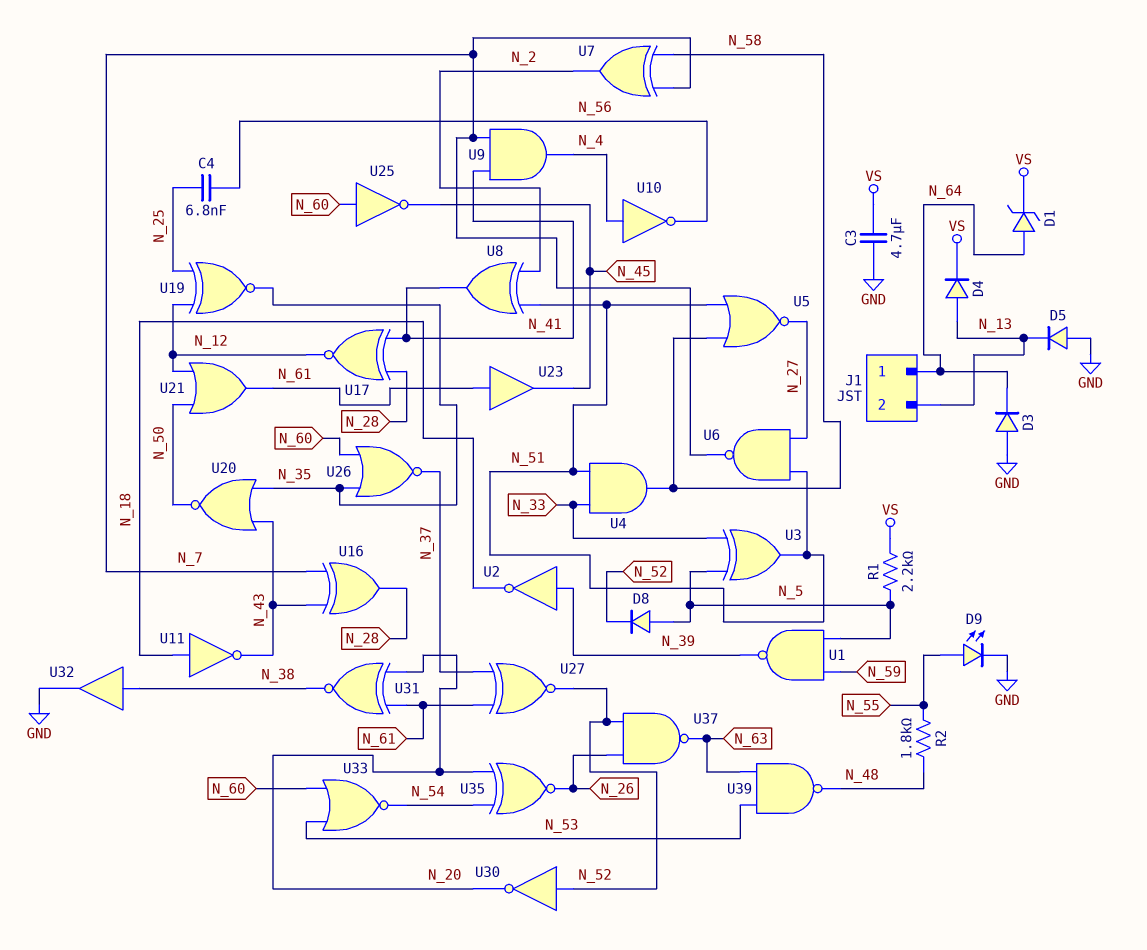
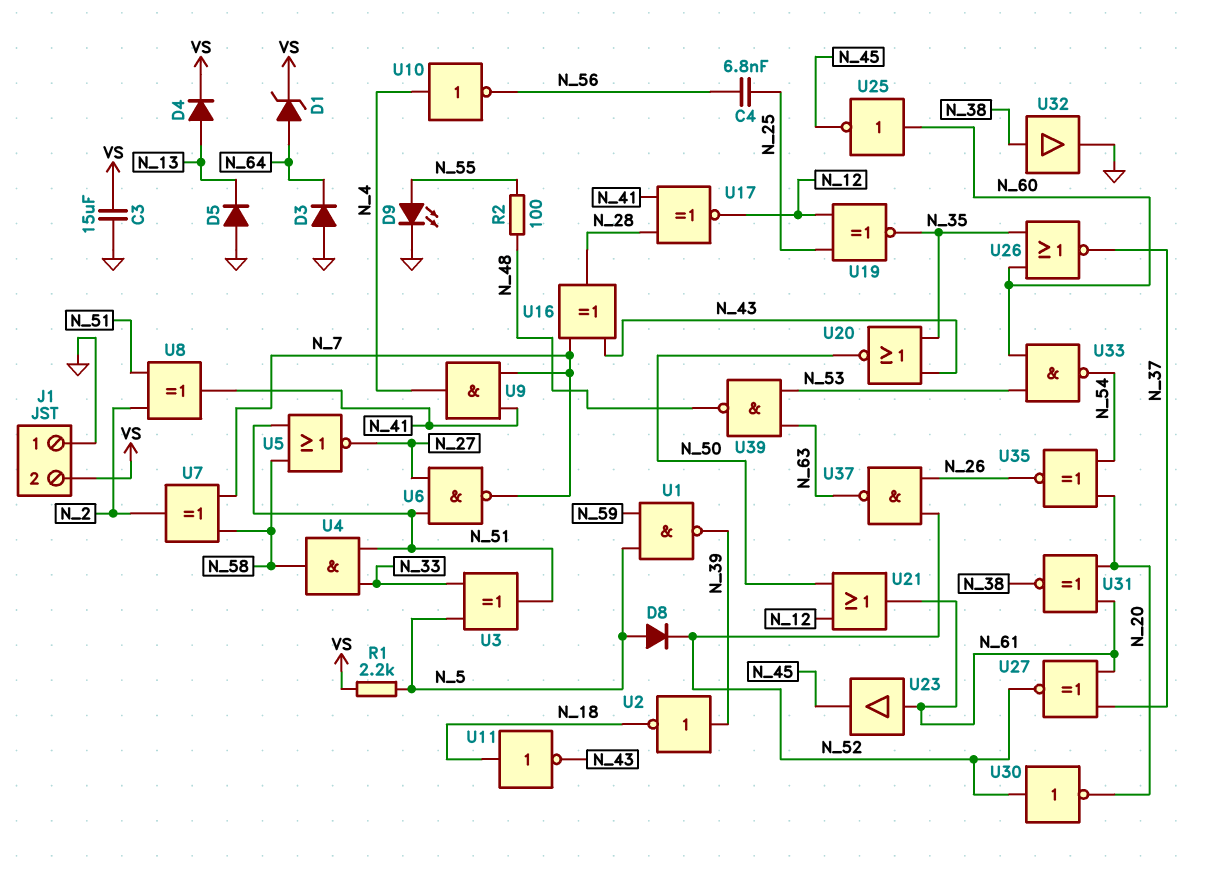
C3: 4.7uF (GND, VS) -> 15uF (GND, VS)
J1 pin 1: N_64 -> GND
J1 pin 2: N_13 -> VS
R2: 1.8k (N_48, N_55) -> 100 (N_48, N_55)
U33: NOR (in N_53, in N_60, out N_54) -> NAND (in N_53, in N_60, out N_54)

